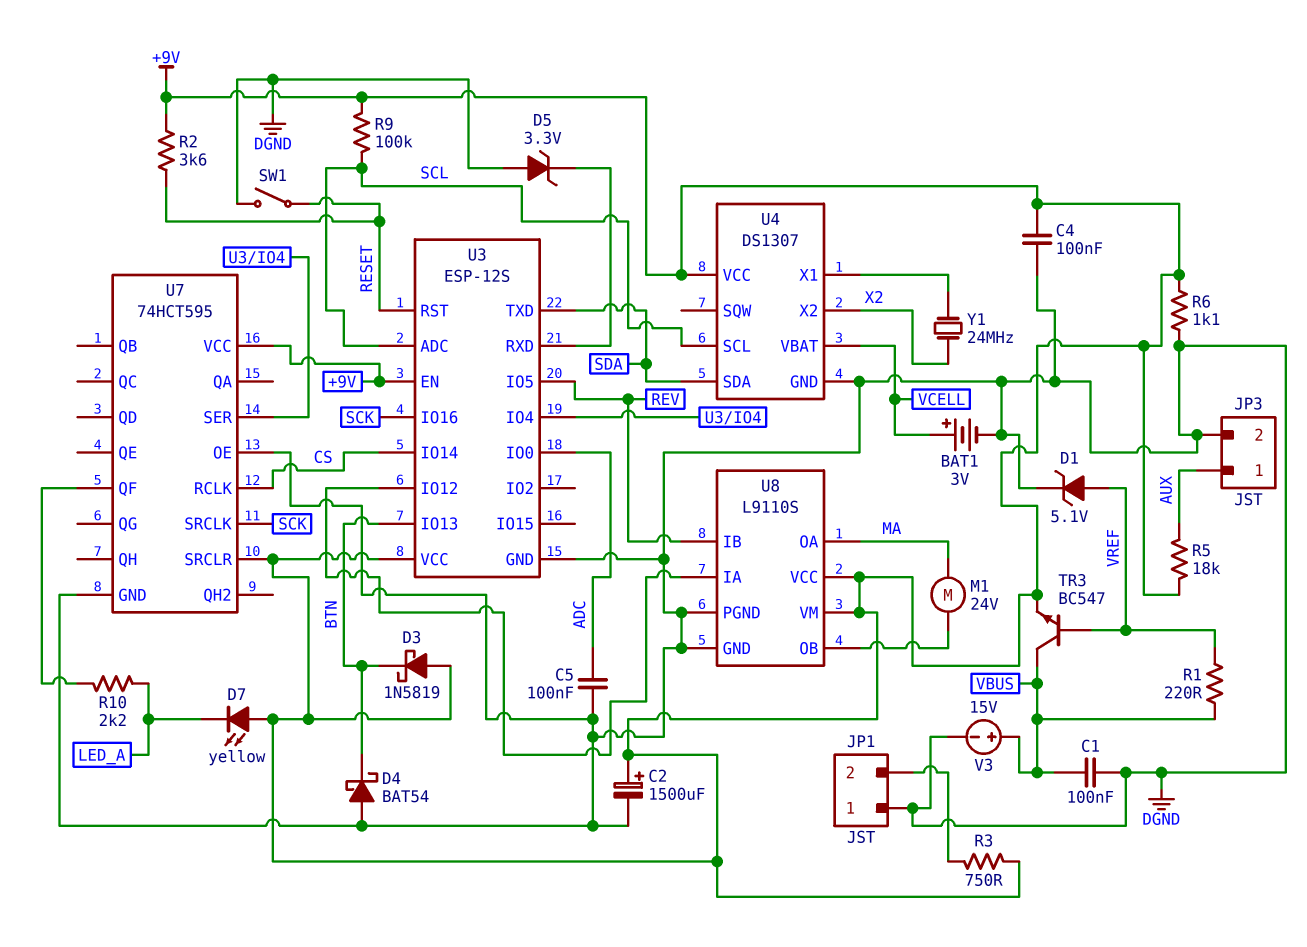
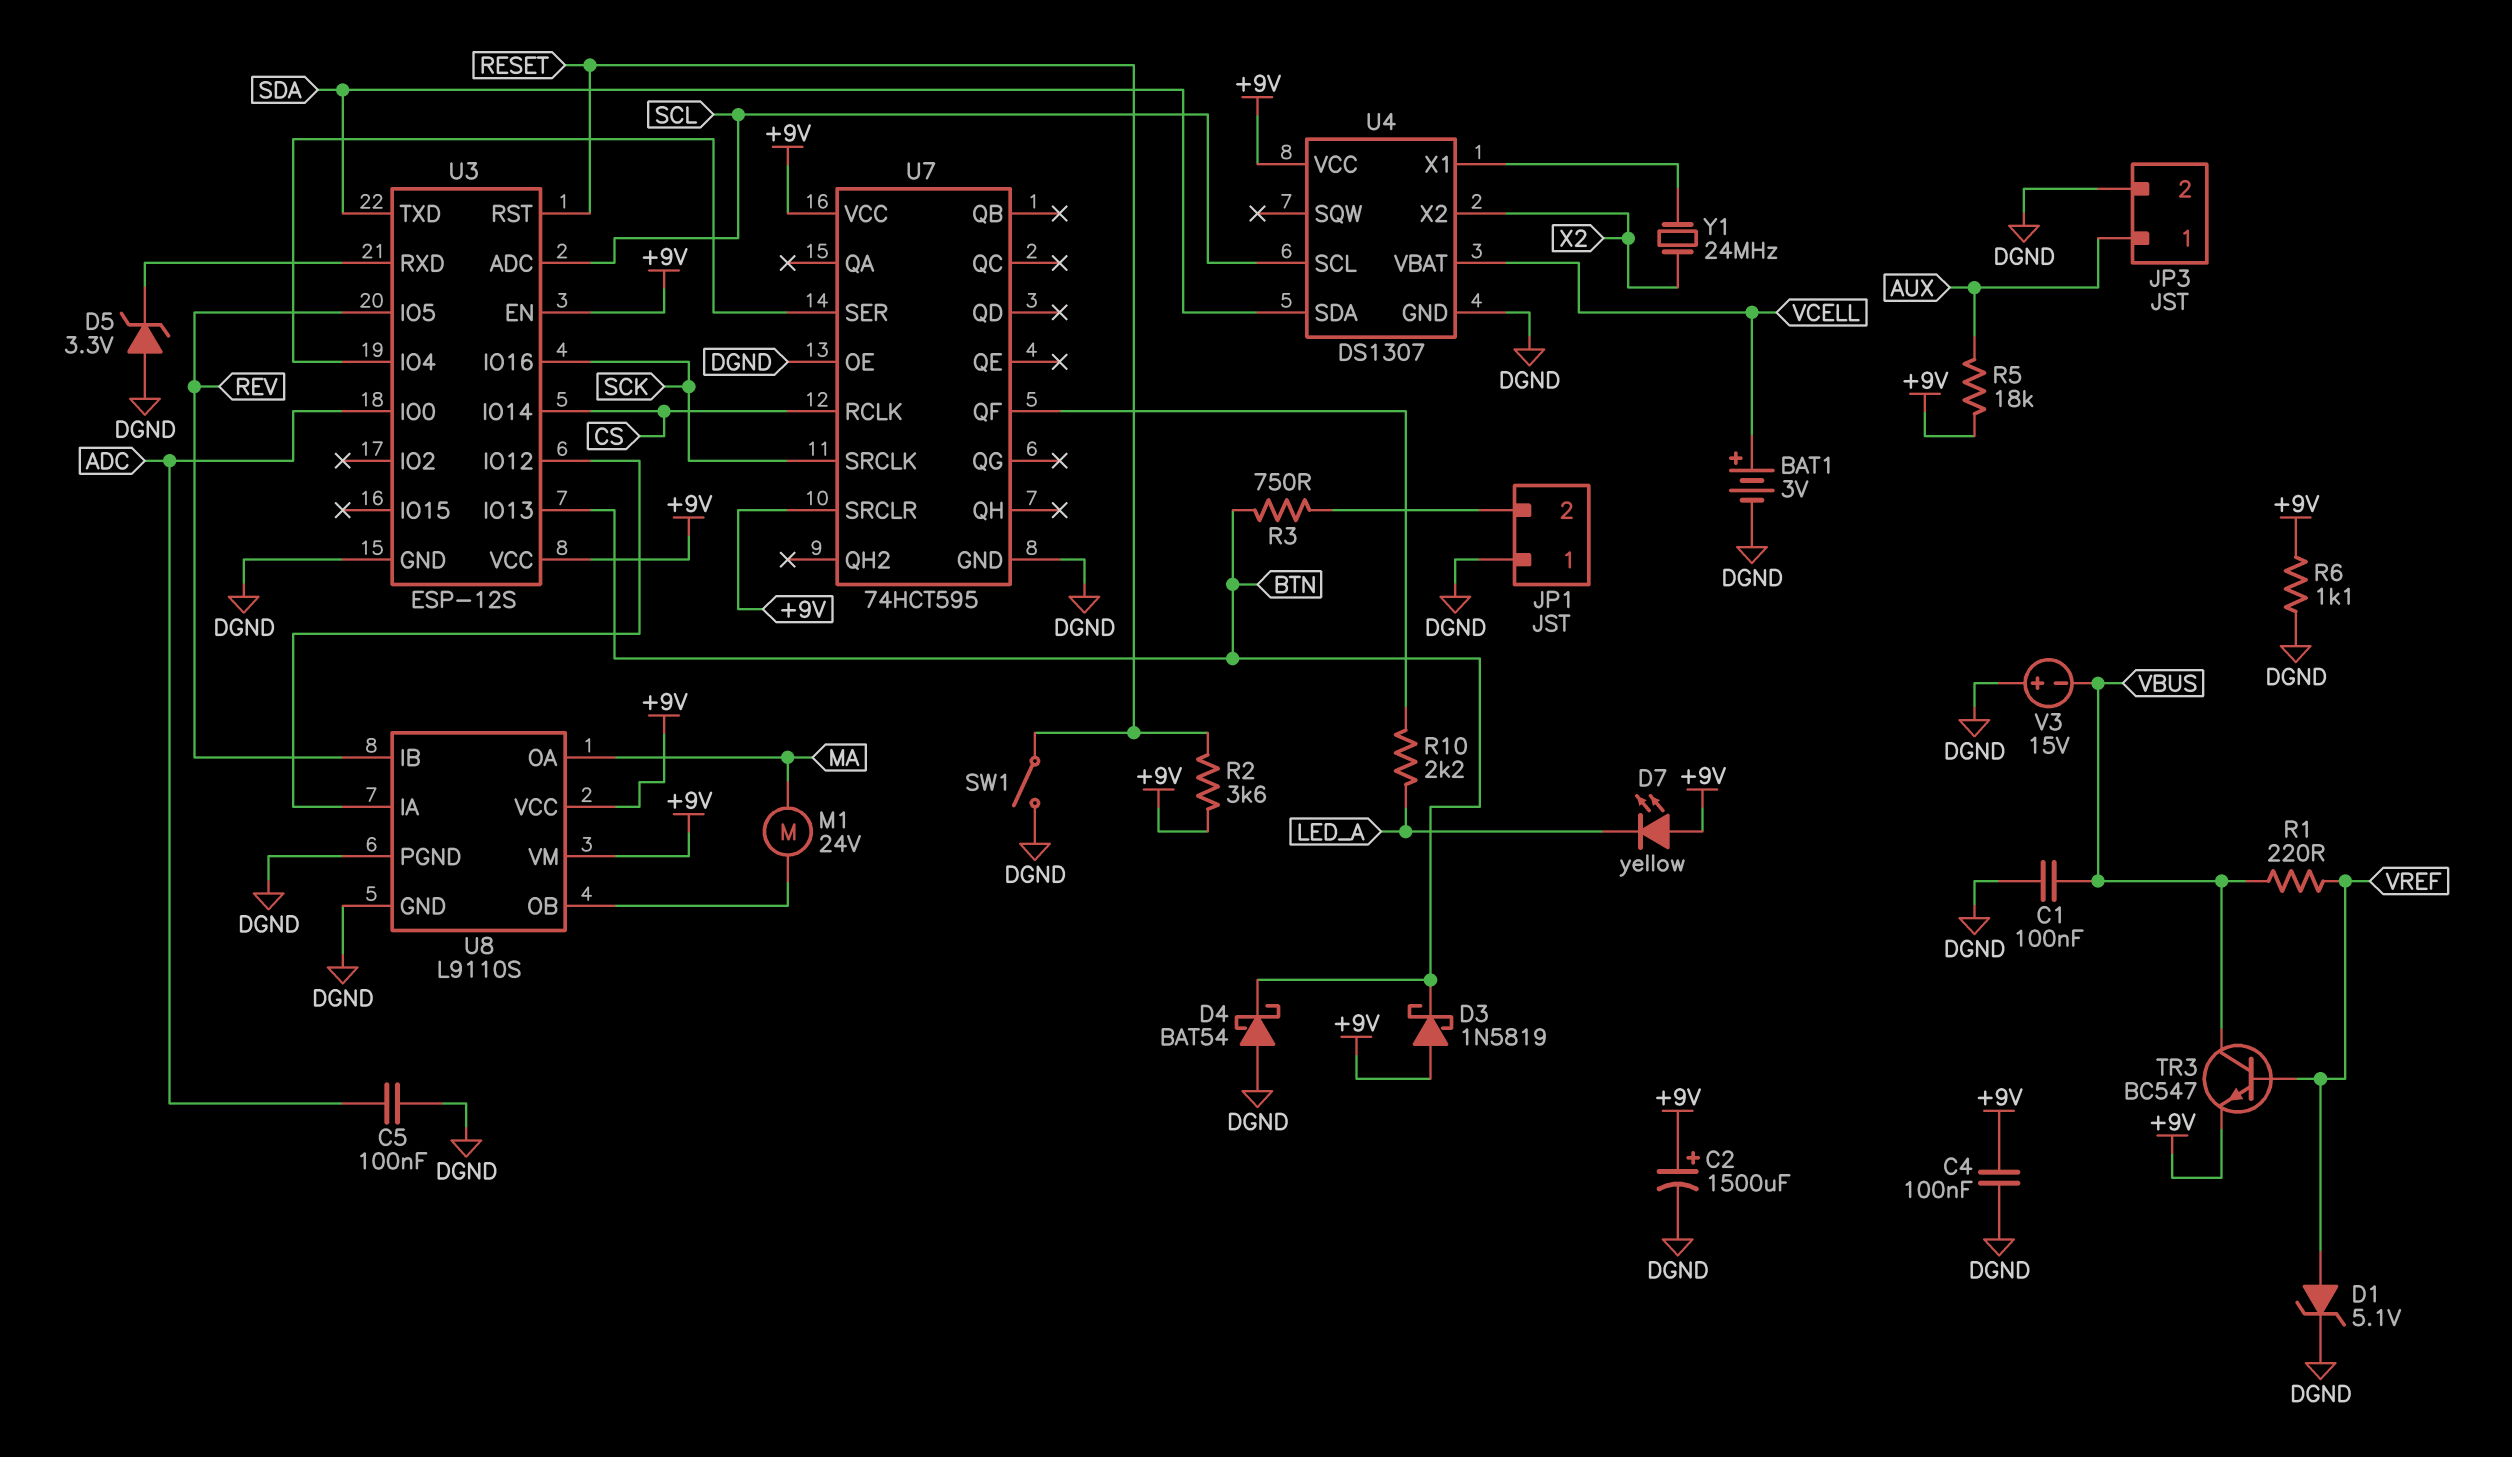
R3: 750 (+9V, JP1/2) -> 750 (BTN, JP1/2)
R9: 100k (+9V, SCL) -> none
V3: 15V (plus VBUS, minus DGND) -> 15V (plus DGND, minus VBUS)

